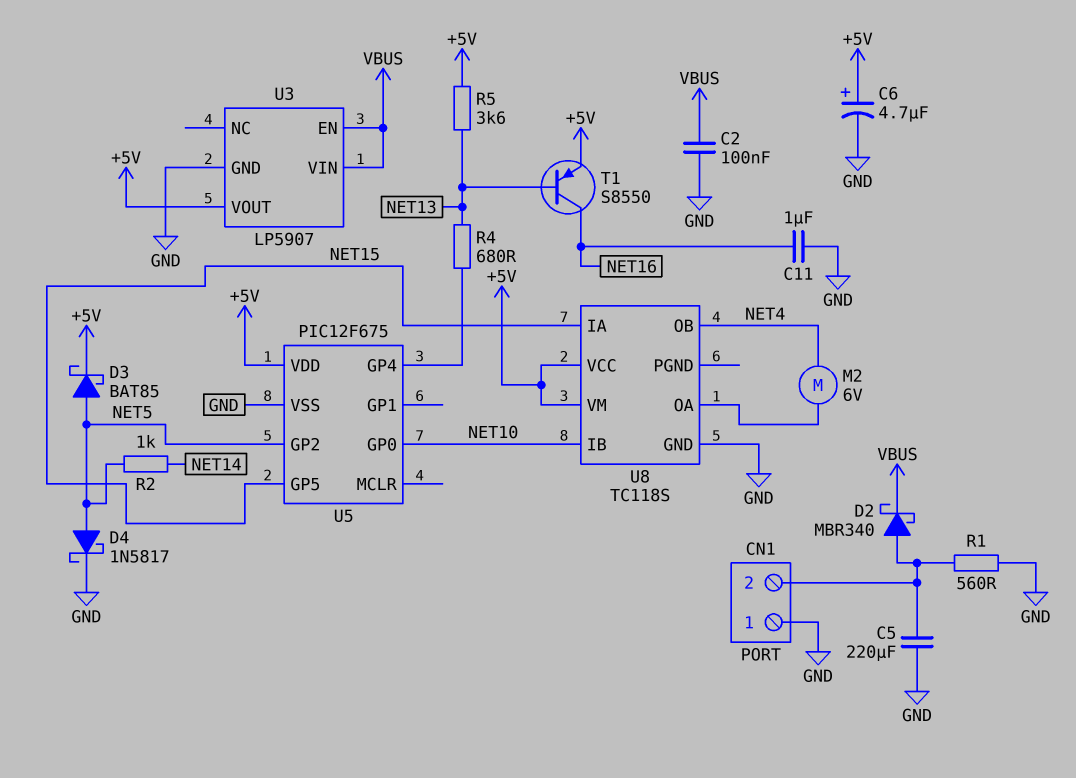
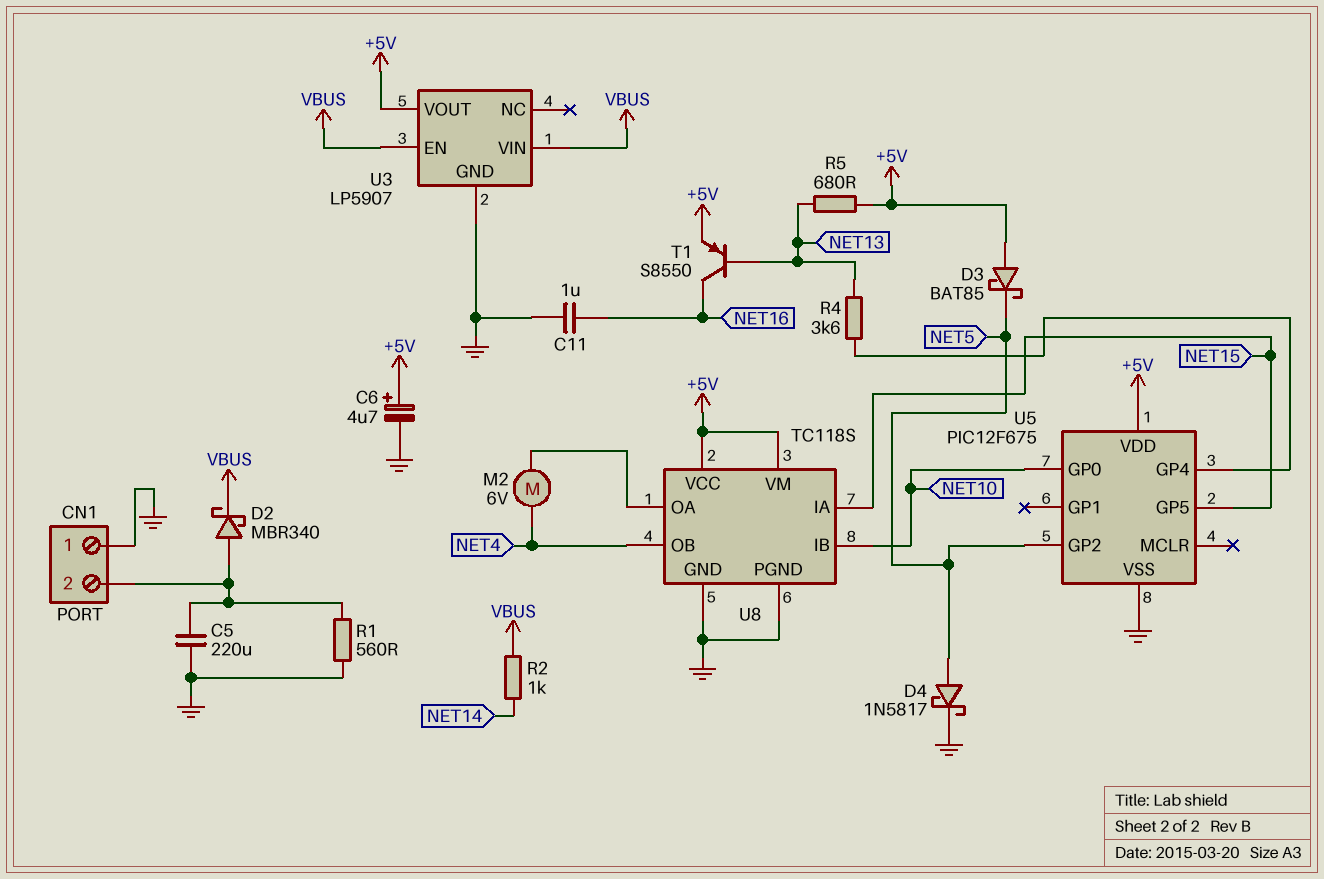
C2: 100nF (GND, VBUS) -> none
D3: schottky BAT85 (A NET5, K +5V) -> schottky BAT85 (A +5V, K NET5)
R2: 1k (NET5, NET14) -> 1k (NET14, VBUS)
R4: 680 (NET13, U5/GP4) -> 3.6k (NET13, U5/GP4)
R5: 3.6k (+5V, NET13) -> 680 (+5V, NET13)
U8 pin PGND: none -> GND

